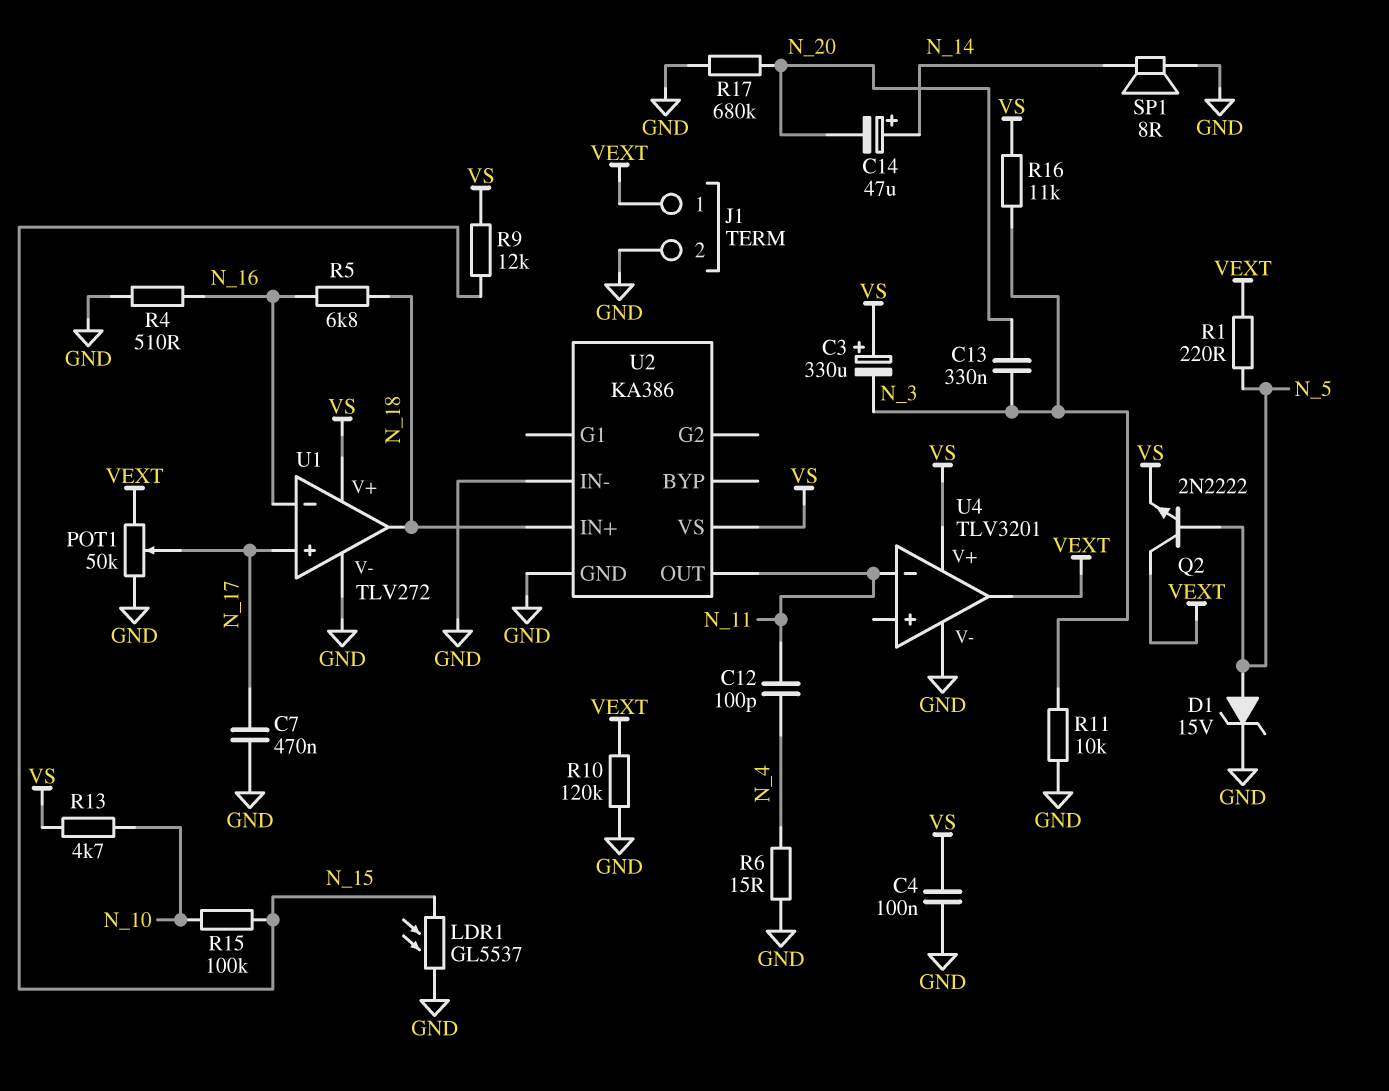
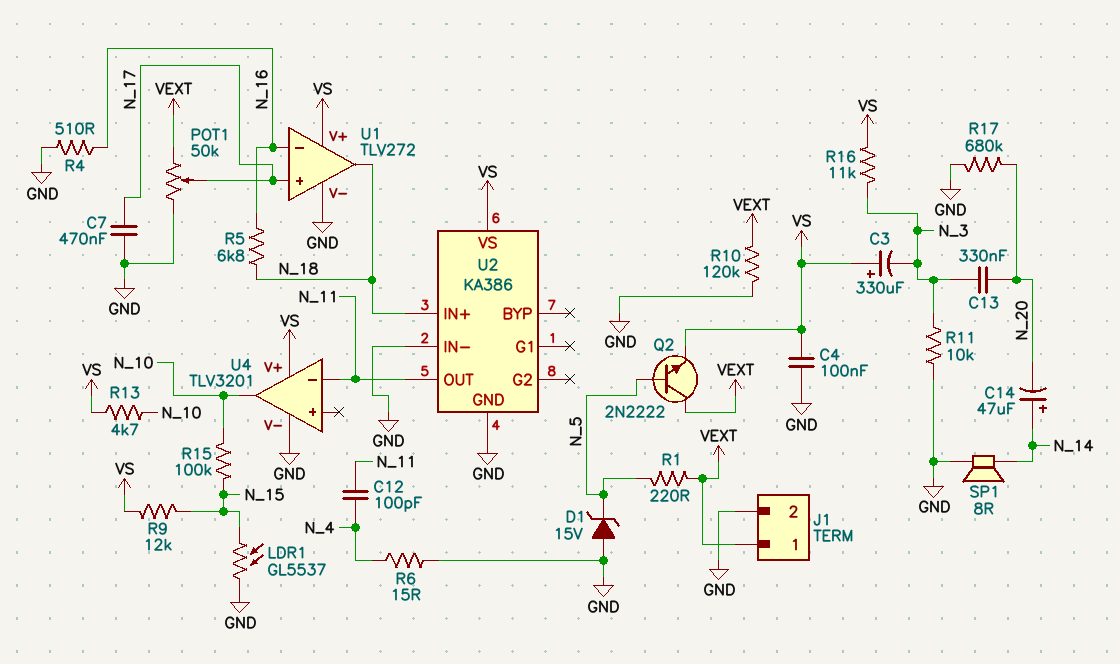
D1: zener 15V (A N_5, K GND) -> zener 15V (A GND, K N_5)
U4 pin out: VEXT -> N_10

